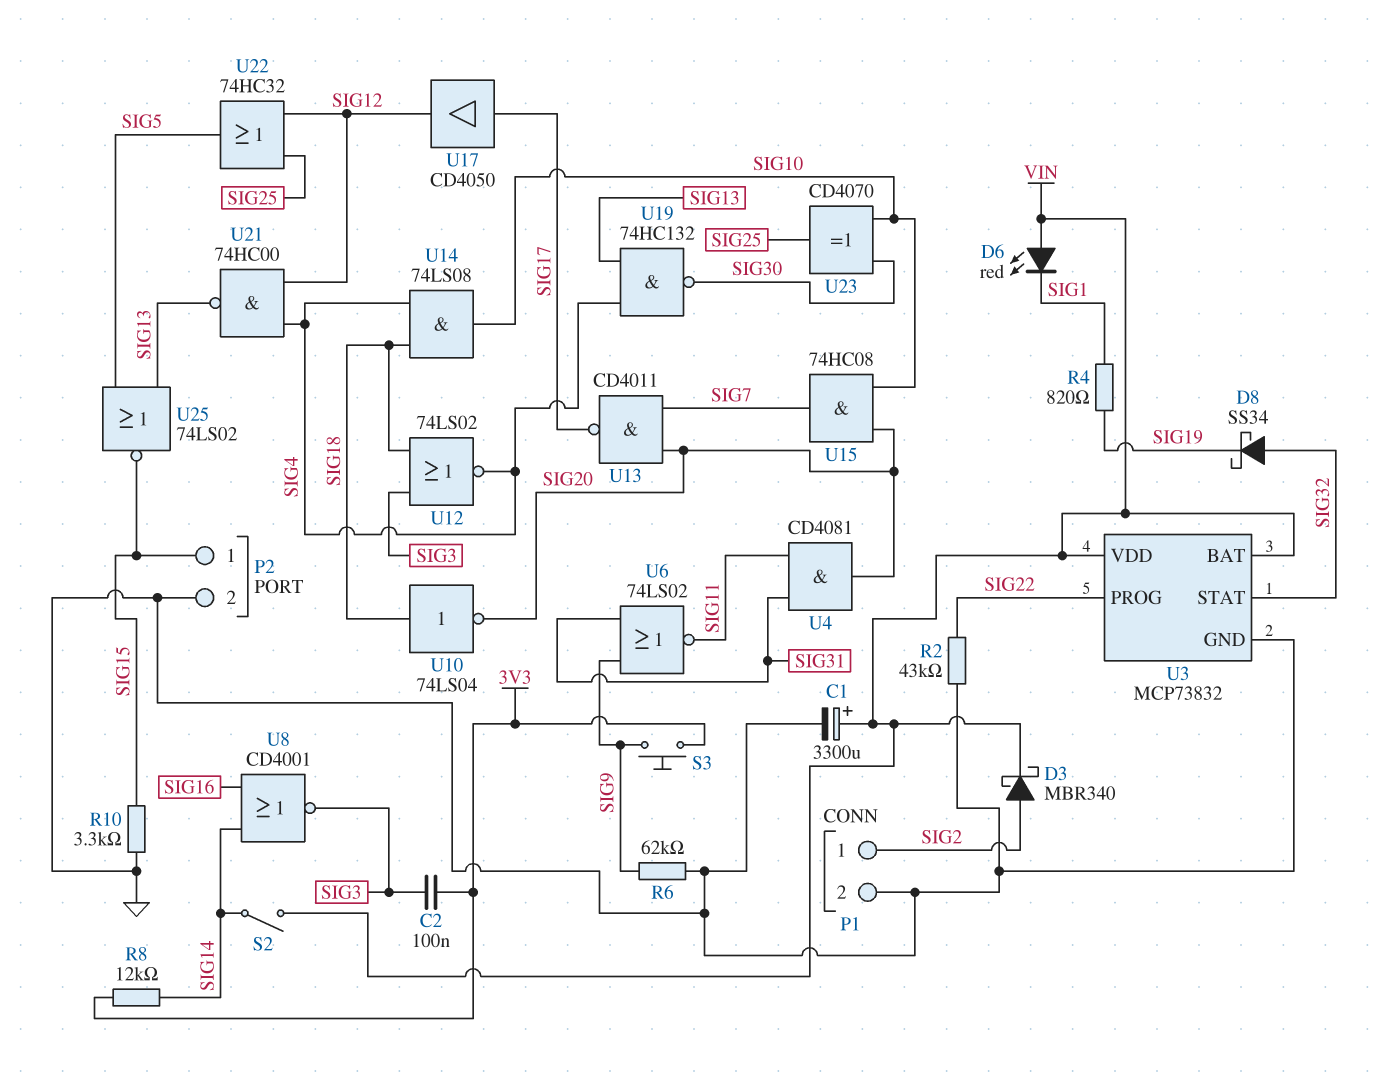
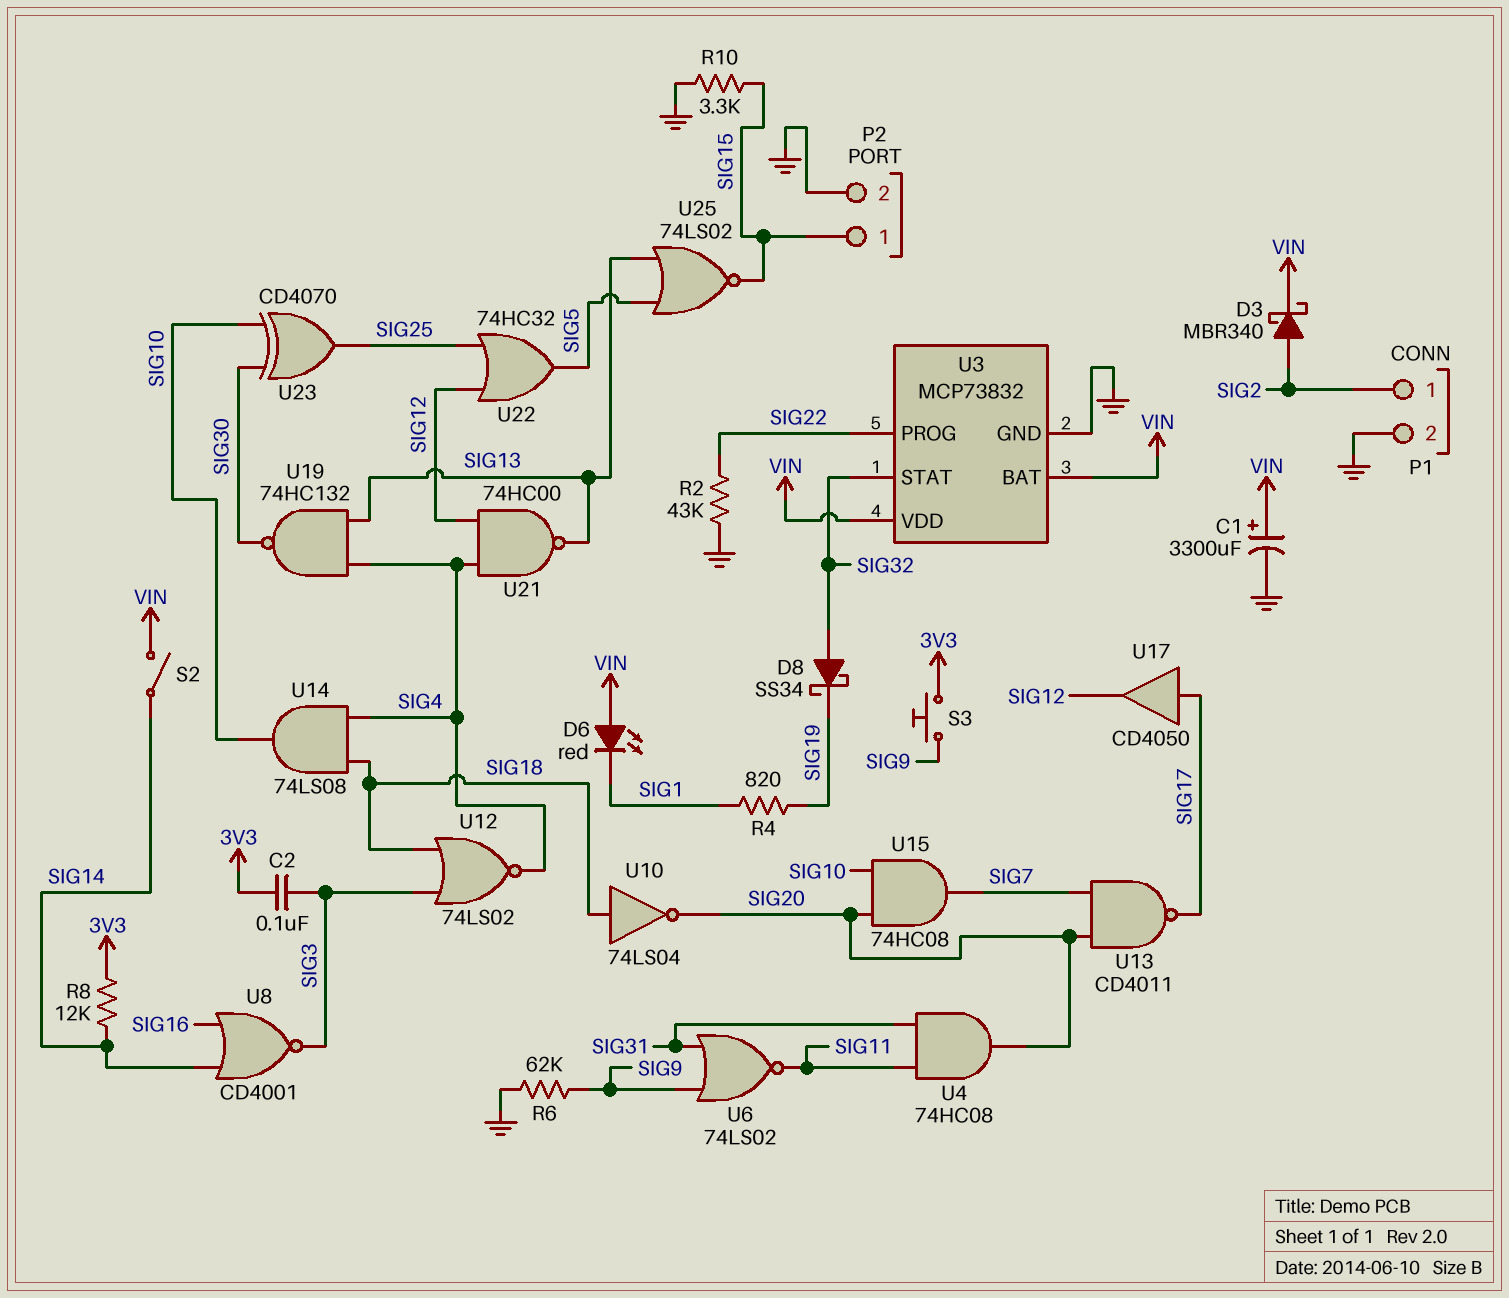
U4: AND CD4081 (in SIG11, in SIG31, out SIG20) -> AND 74HC08 (in SIG11, in SIG31, out SIG20)

